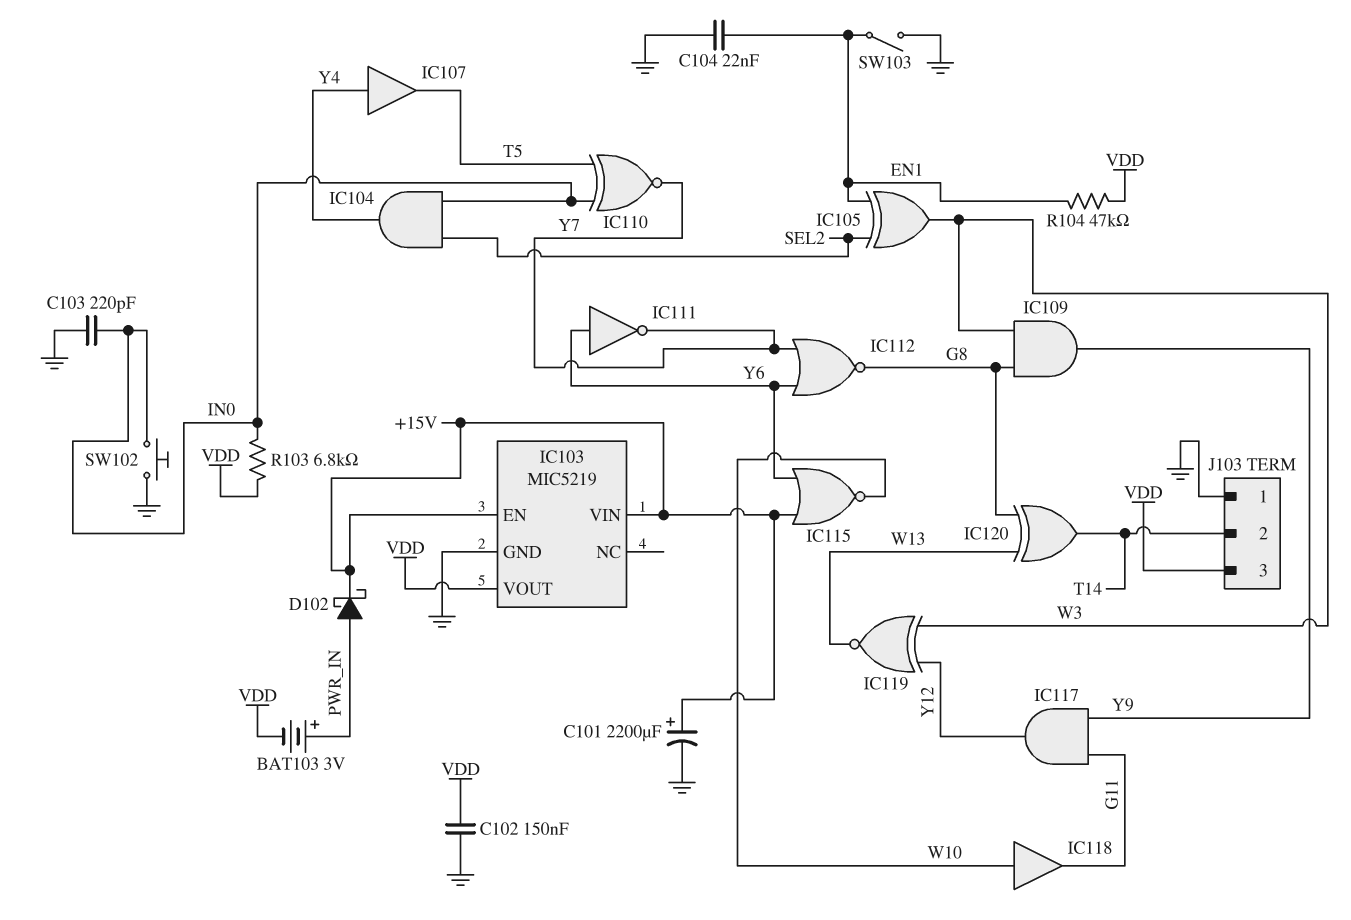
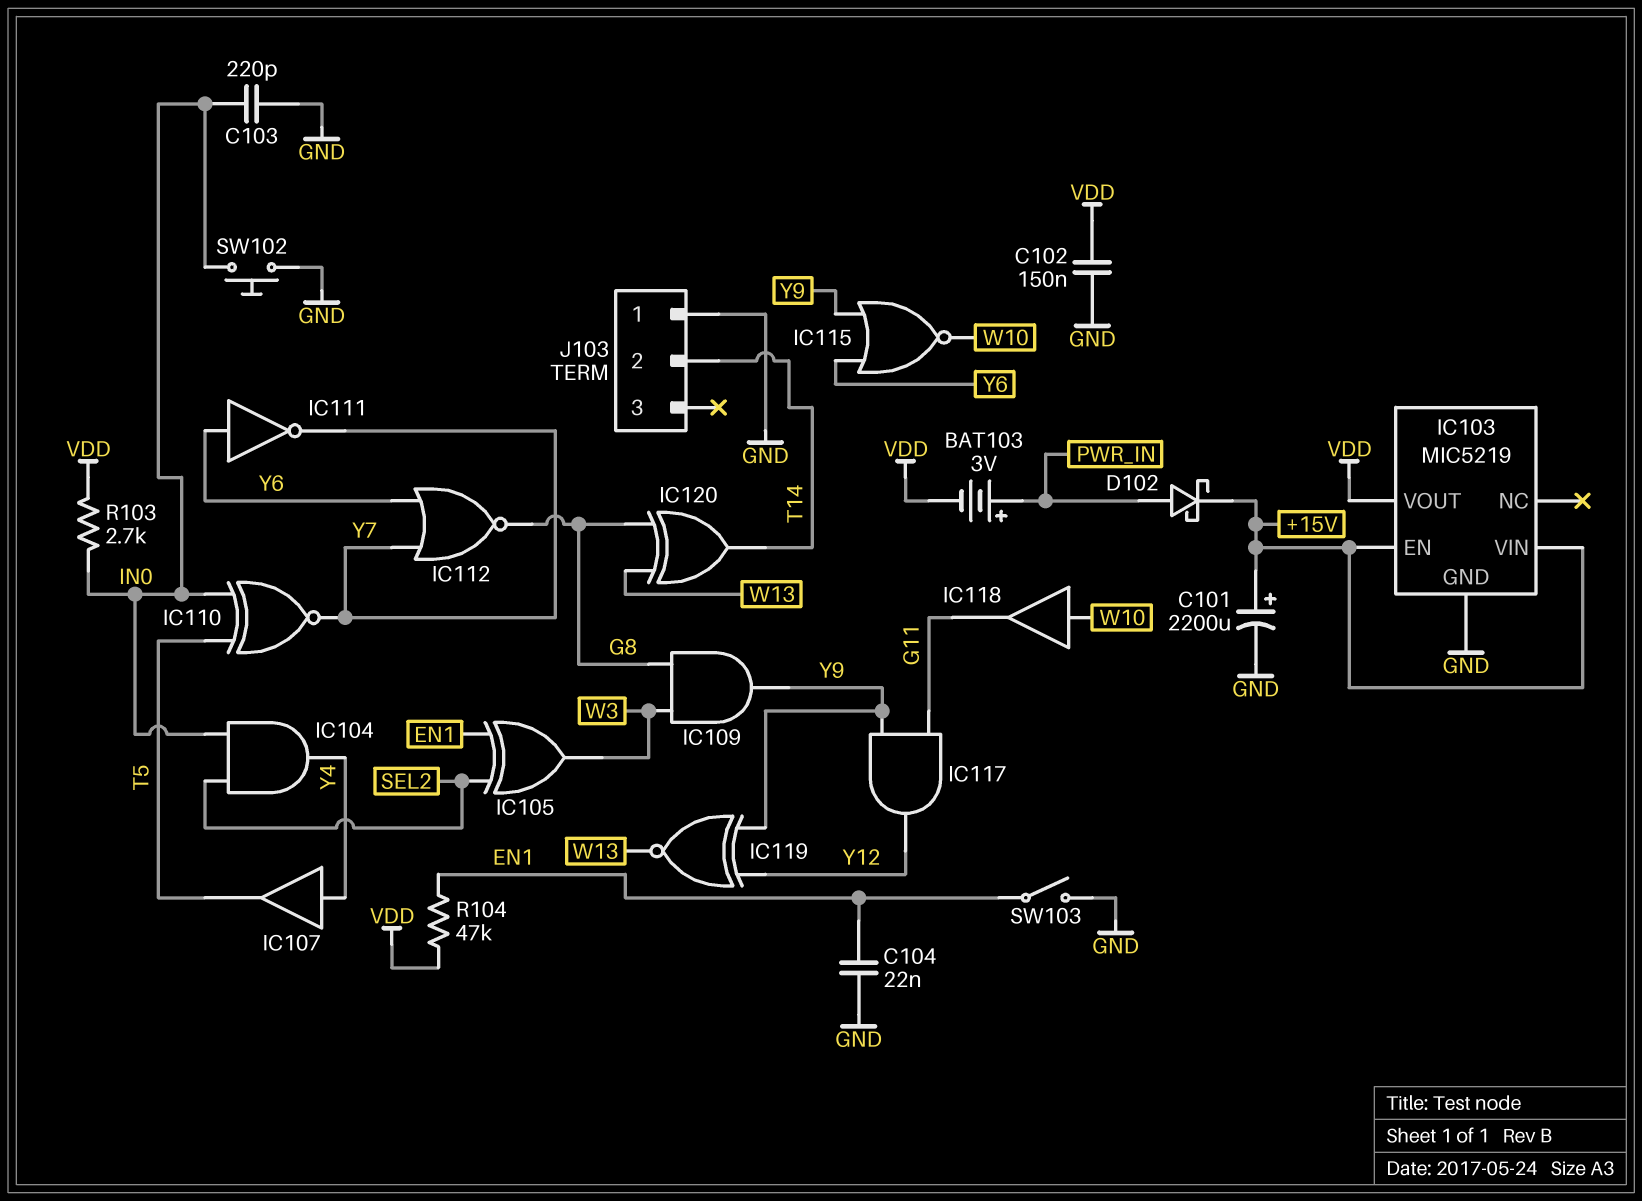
IC115: NOR (in +15V, in Y6, out W10) -> NOR (in Y6, in Y9, out W10)
IC119: XNOR (in W3, in Y12, out W13) -> XNOR (in Y9, in Y12, out W13)
J103 pin 3: VDD -> none
R103: 6.8k (IN0, VDD) -> 2.7k (IN0, VDD)

